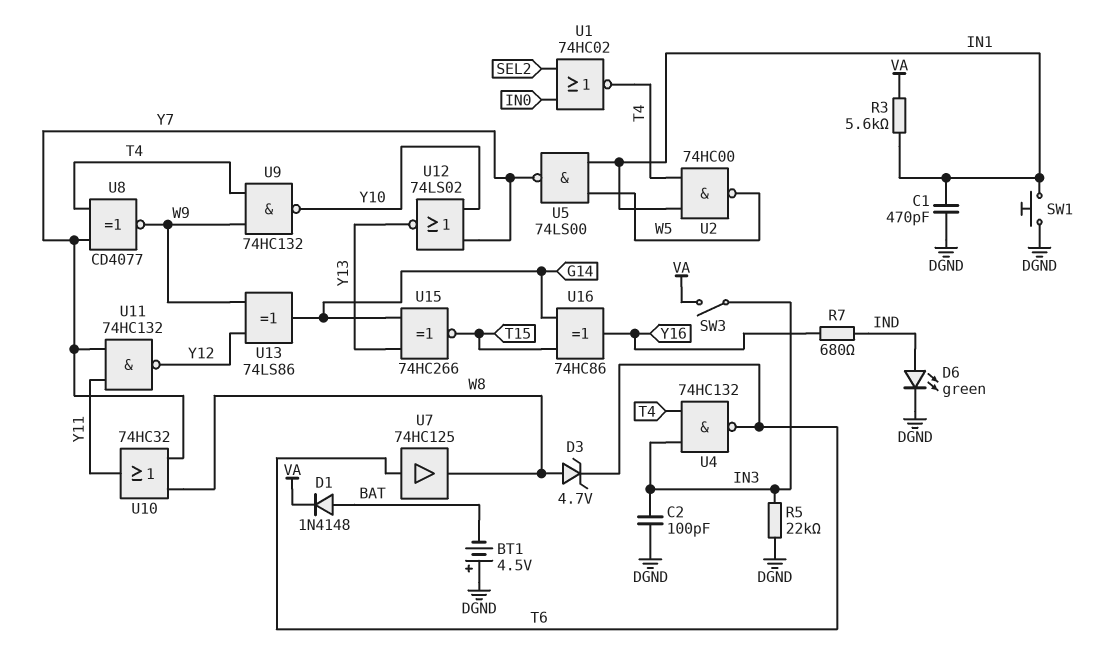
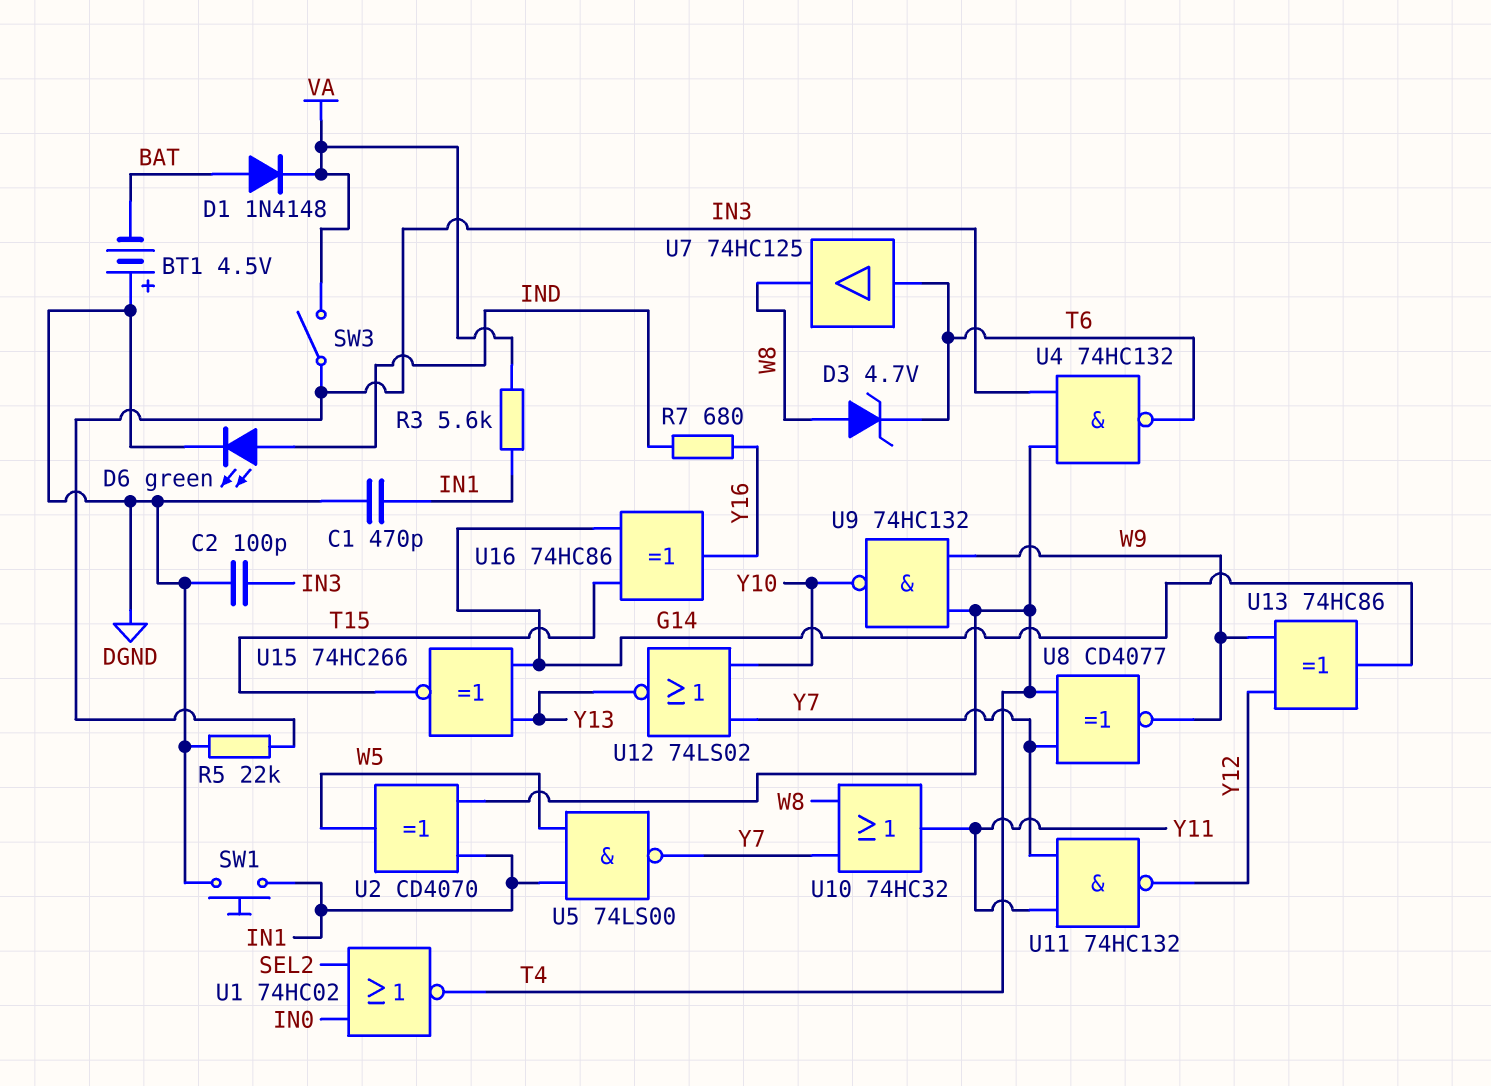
U2: NAND 74HC00 (in IN1, in T4, out W5) -> XOR CD4070 (in IN1, in T4, out W5)
U13: XOR 74LS86 (in W9, in Y12, out G14) -> XOR 74HC86 (in W9, in Y12, out G14)

